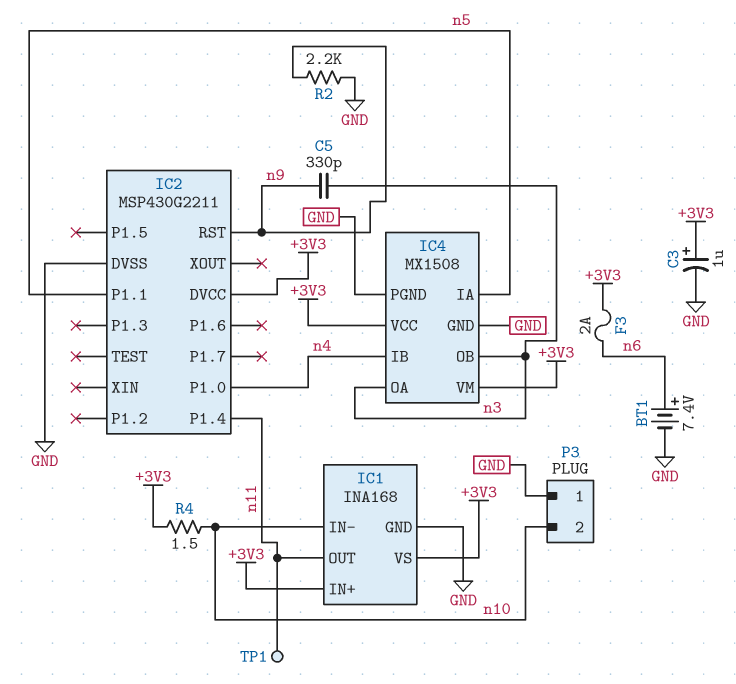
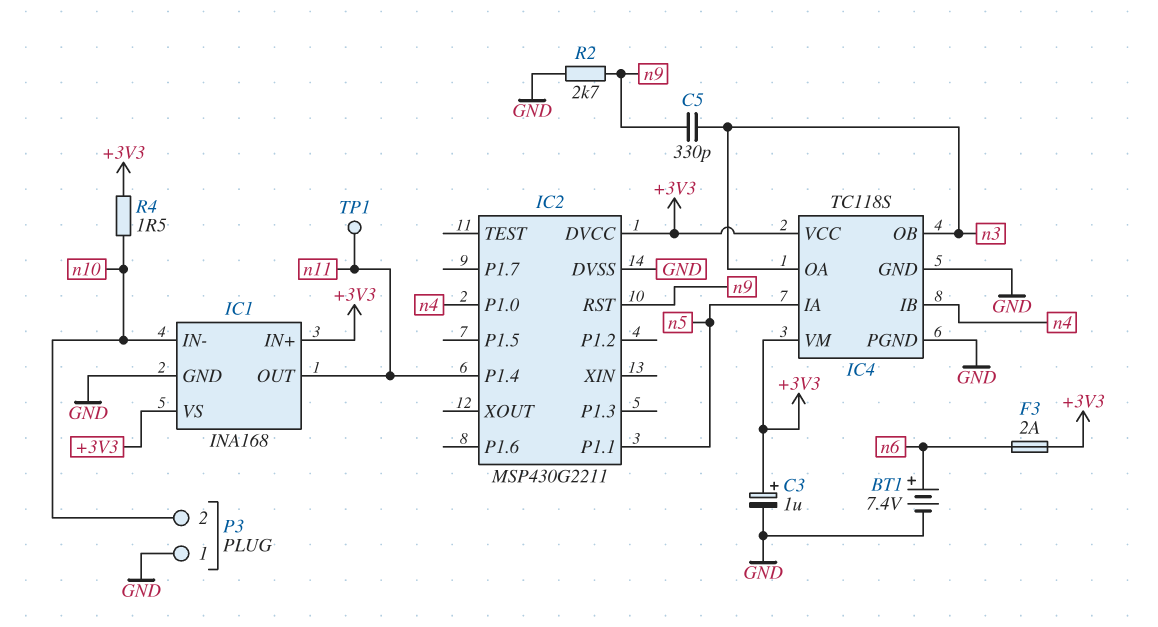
IC4: MX1508 -> TC118S
R2: 2.2k (GND, n9) -> 2.7k (GND, n9)

